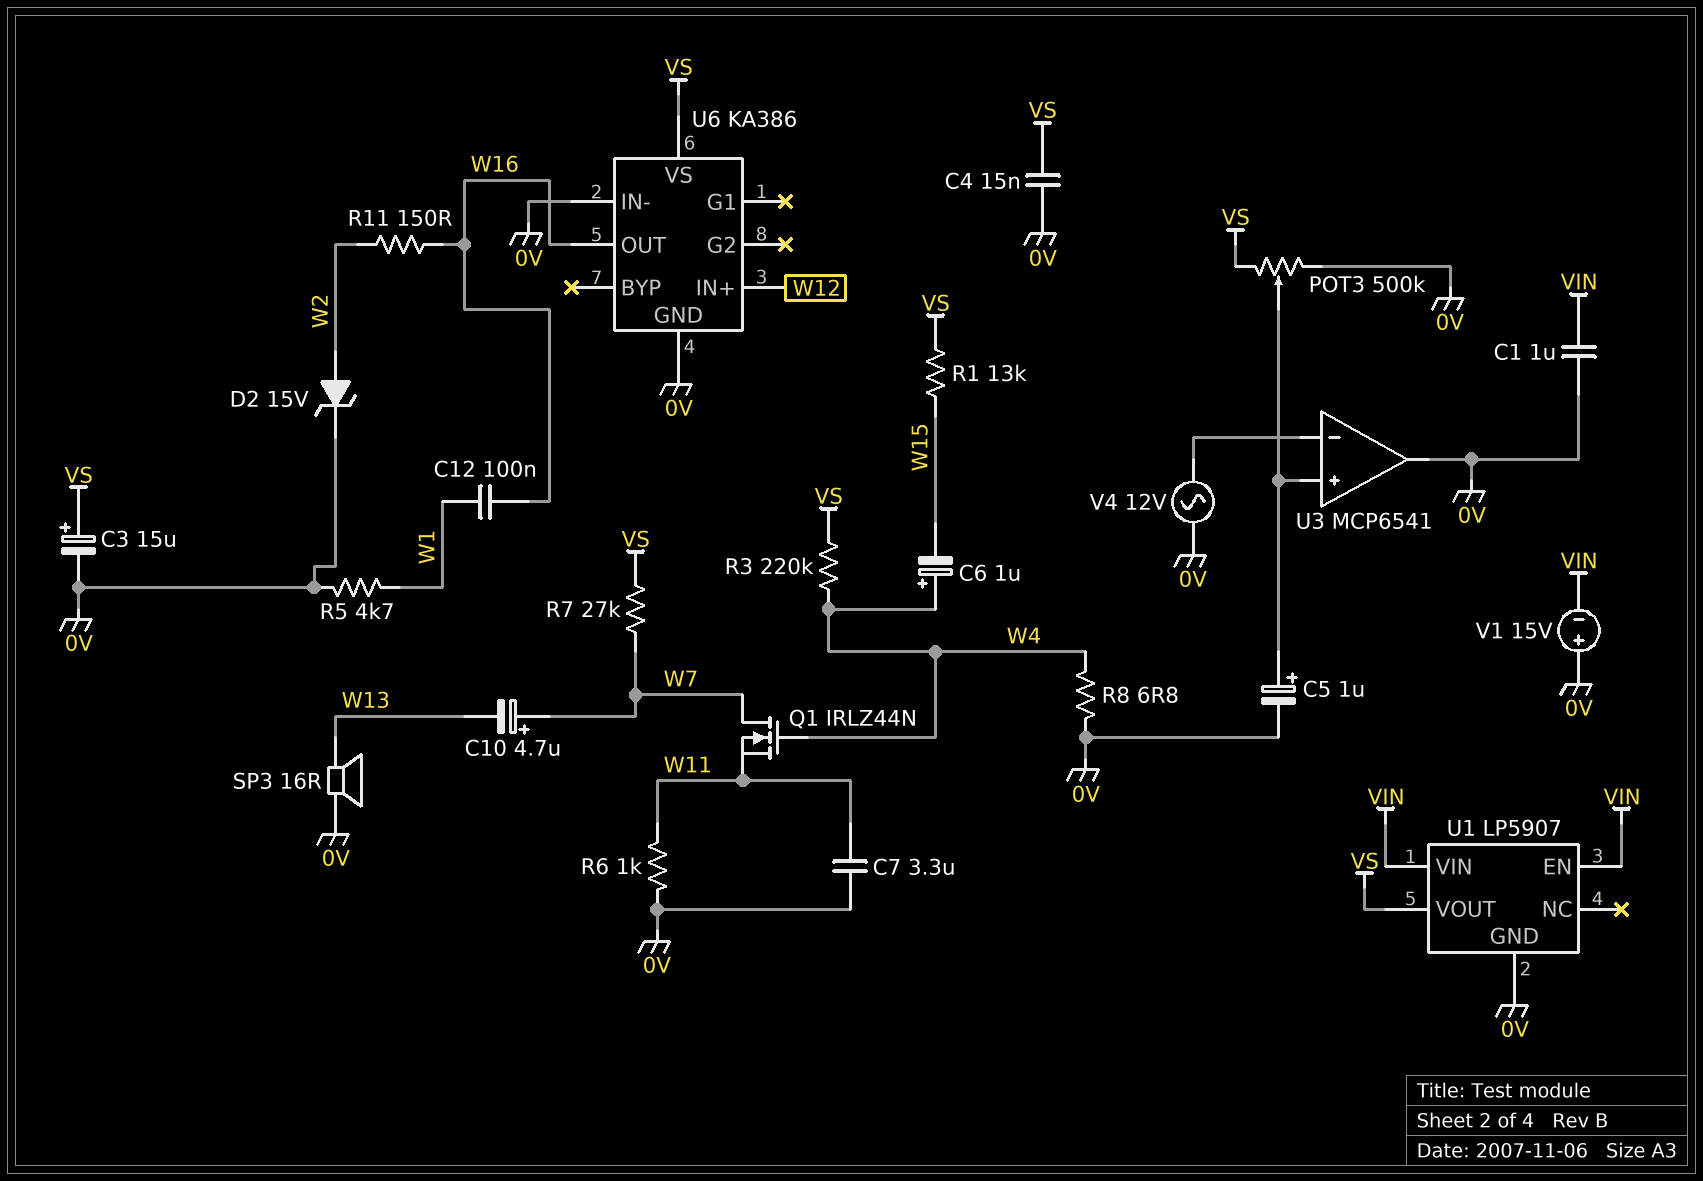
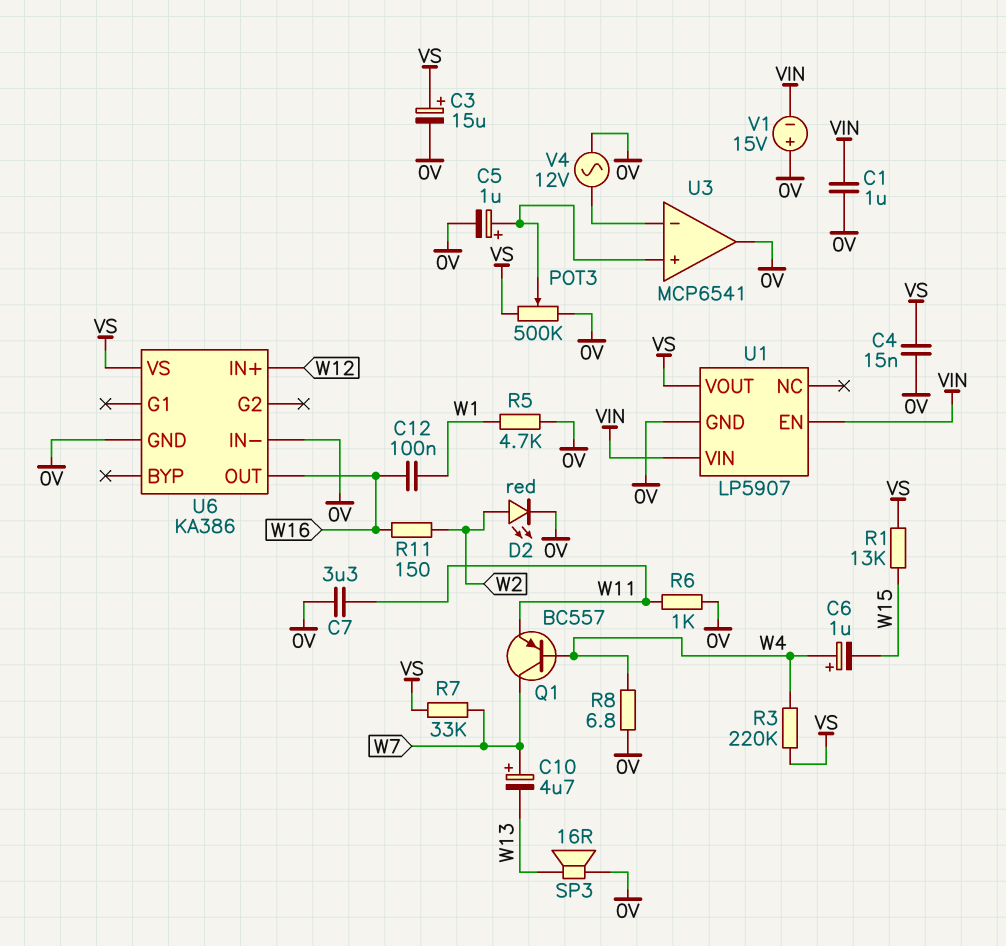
D2: zener 15V (A W2, K 0V) -> LED red (A W2, K 0V)
Q1: NMOS IRLZ44N (G W4, D W7, S W11) -> PNP BC557 (B W4, C W7, E W11)
R7: 27k (VS, W7) -> 33k (VS, W7)

